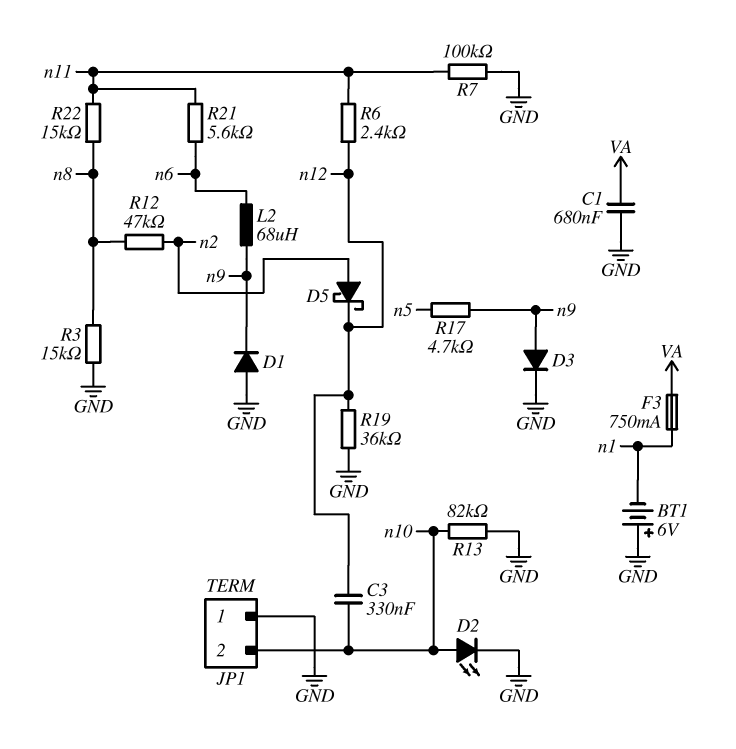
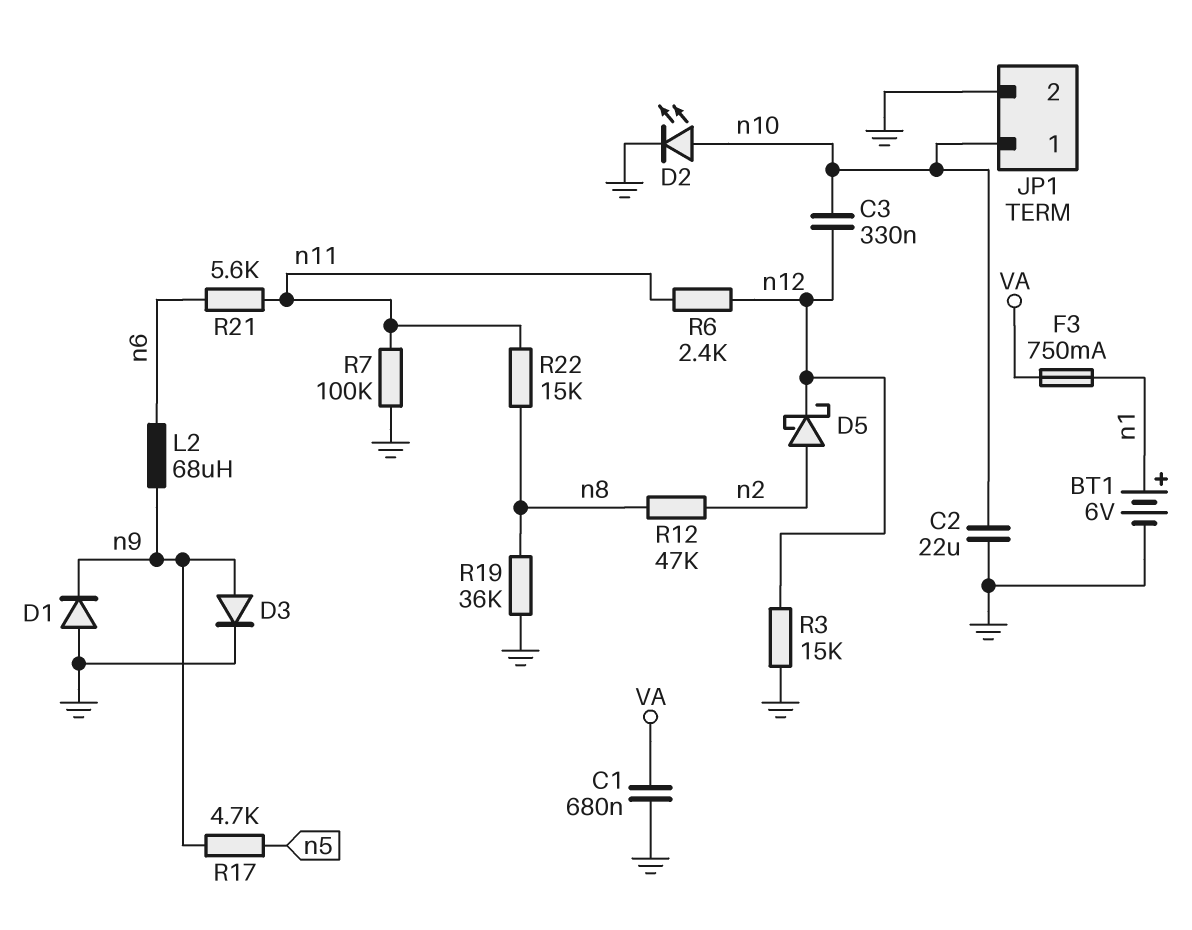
BT1: 6V (plus GND, minus n1) -> 6V (plus n1, minus GND)
C2: none -> 22uF (GND, n10)
JP1 pin 1: GND -> n10
JP1 pin 2: n10 -> GND
R3: 15k (GND, n8) -> 15k (GND, n12)
R13: 82k (GND, n10) -> none
R19: 36k (GND, n12) -> 36k (GND, n8)

